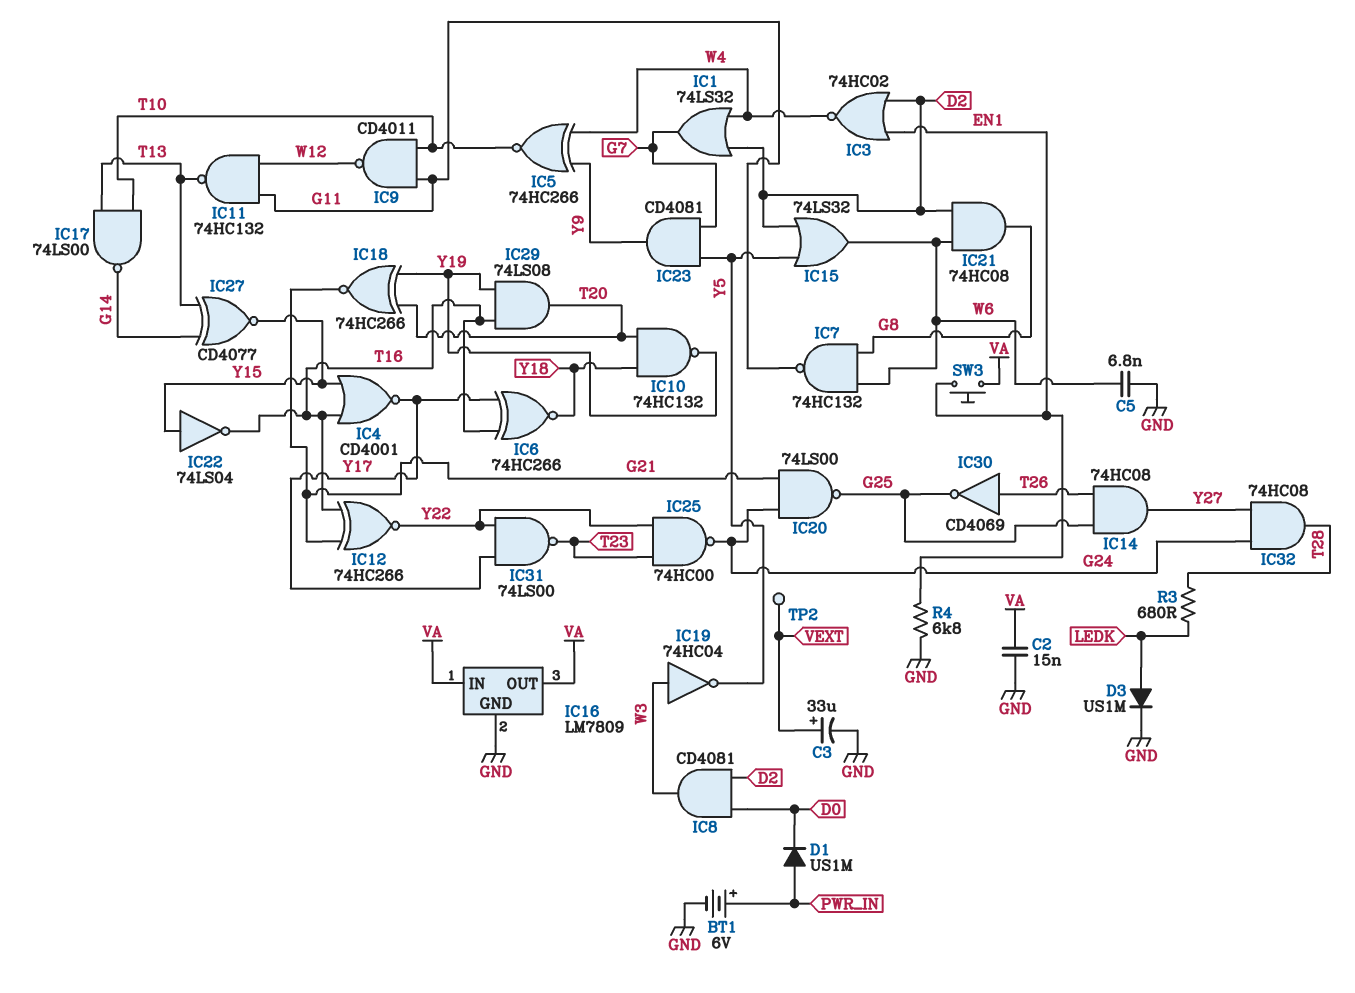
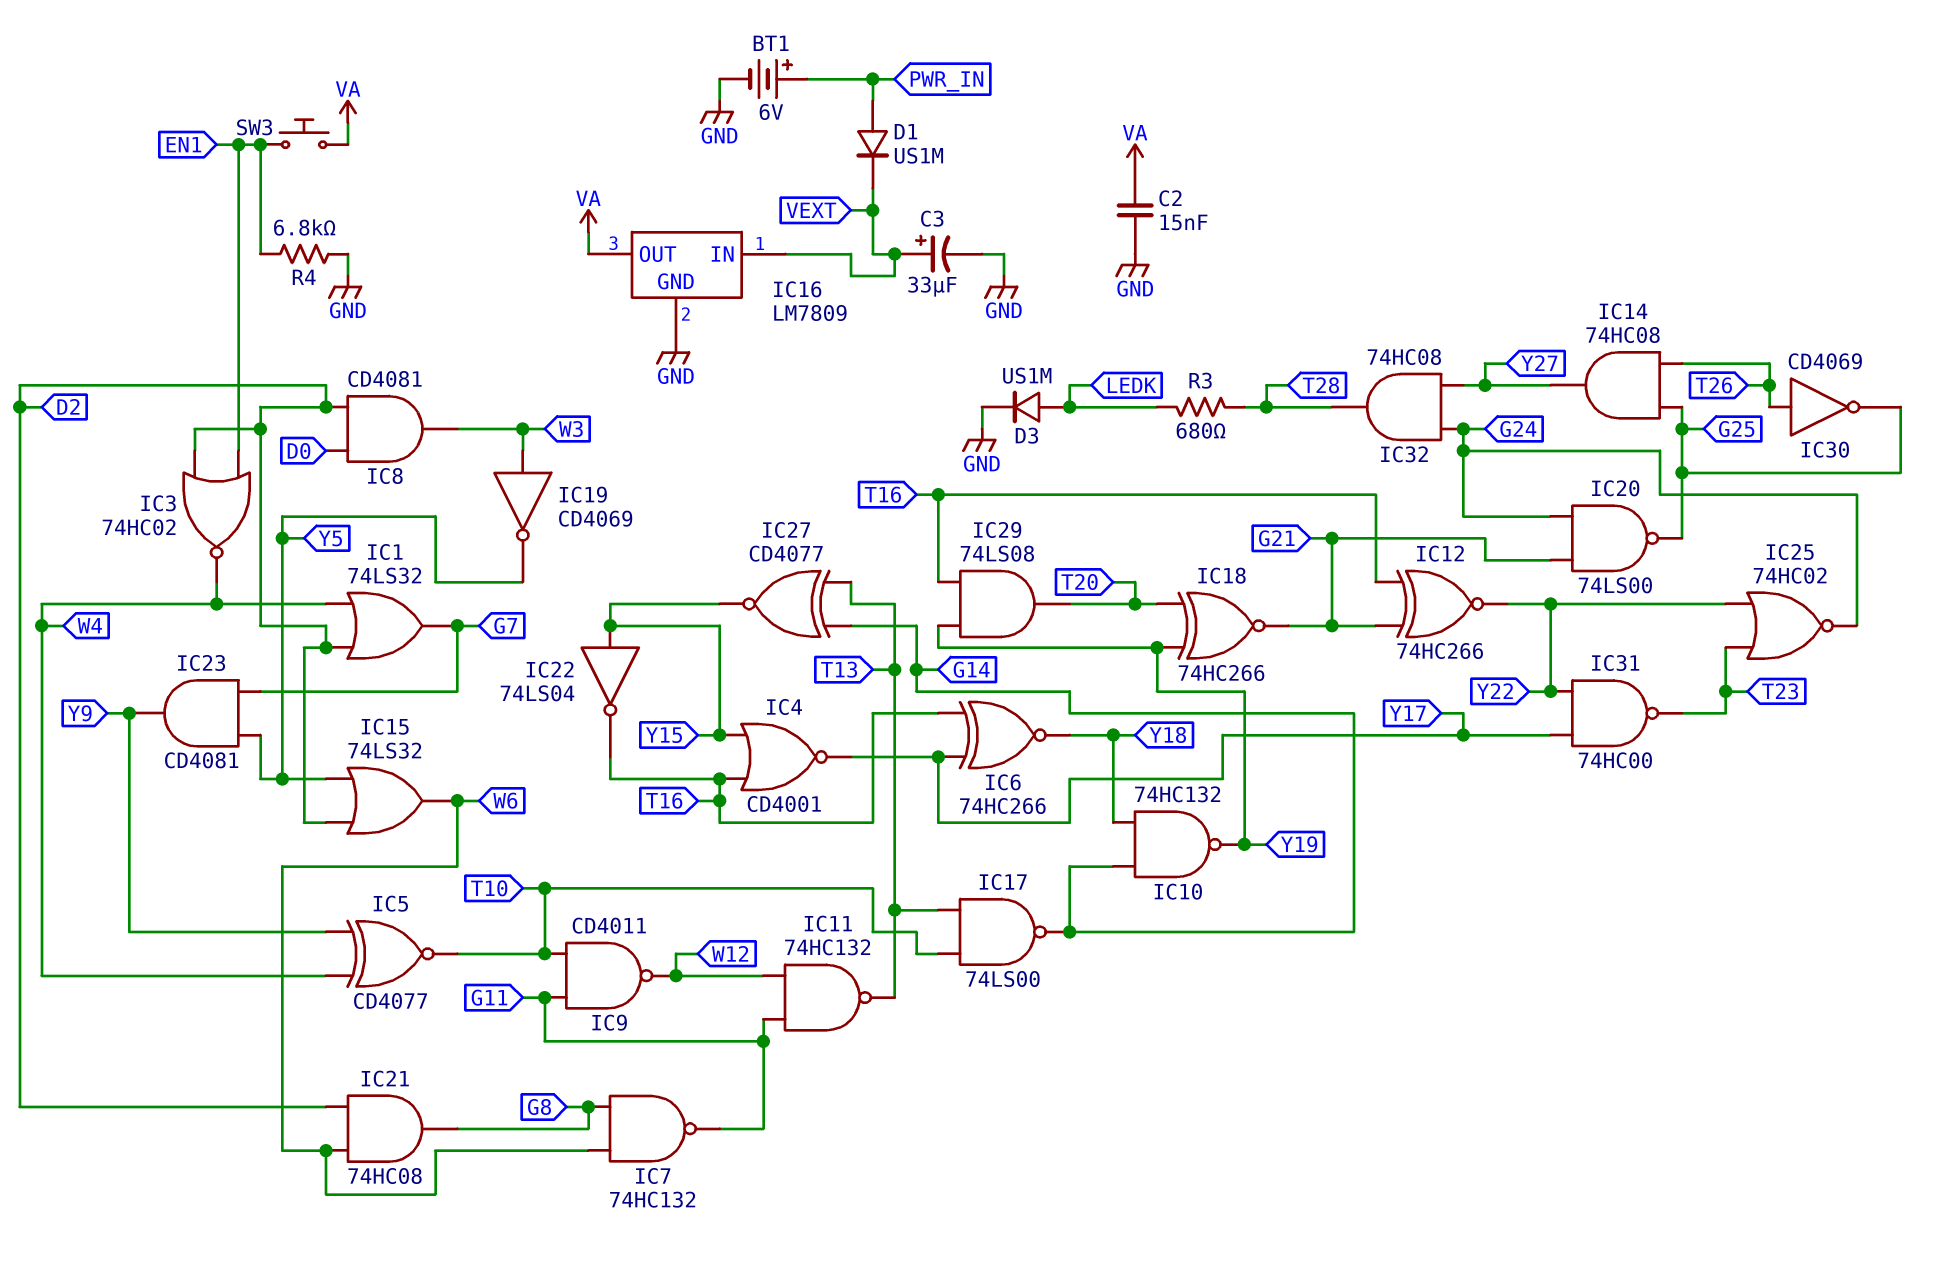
C5: 6.8nF (GND, W6) -> none
D1: diode US1M (A PWR_IN, K D0) -> diode US1M (A PWR_IN, K VEXT)
IC5: XNOR 74HC266 (in W4, in Y9, out T10) -> XNOR CD4077 (in W4, in Y9, out T10)
IC10: NAND 74HC132 (in T20, in Y18, out Y19) -> NAND 74HC132 (in G14, in Y18, out Y19)
IC16 pin IN: VA -> VEXT
IC19: NOT 74HC04 (in W3, out Y5) -> NOT CD4069 (in W3, out Y5)
IC25: NAND 74HC00 (in T23, in Y22, out G24) -> NOR 74HC02 (in T23, in Y22, out G24)
IC31: NAND 74LS00 (in Y17, in Y22, out T23) -> NAND 74HC00 (in Y17, in Y22, out T23)
TP2: test point (VEXT) -> none

